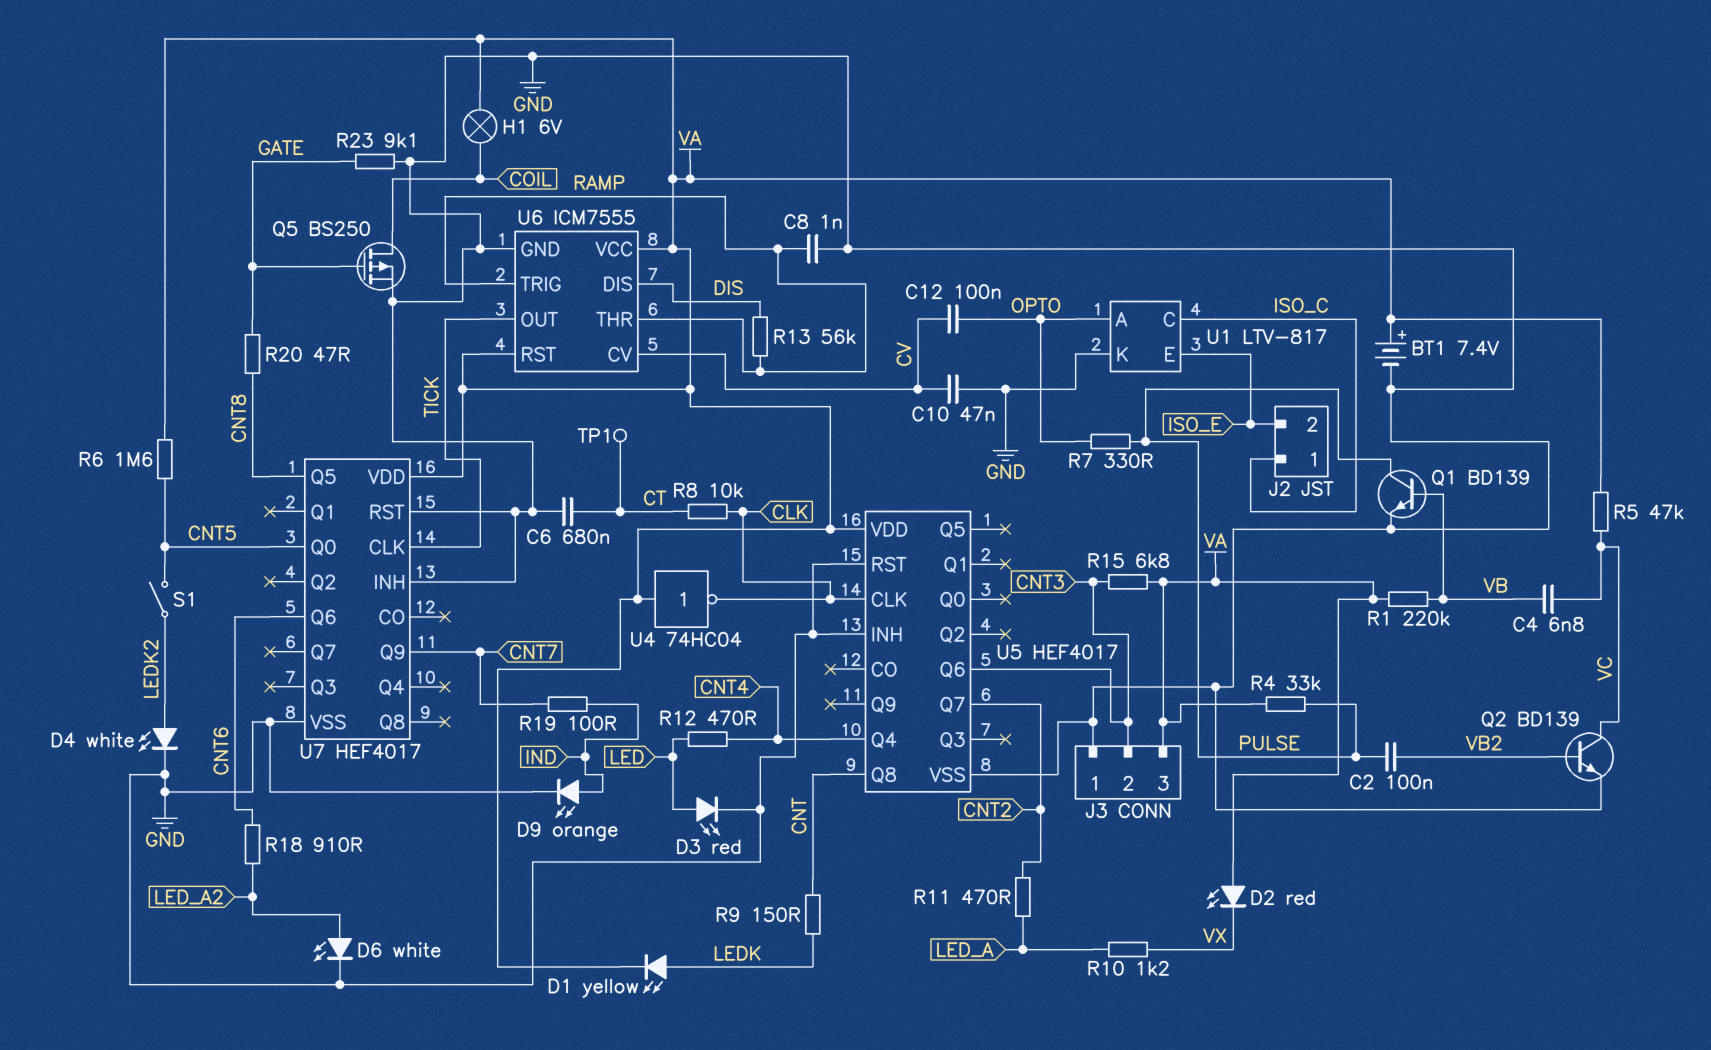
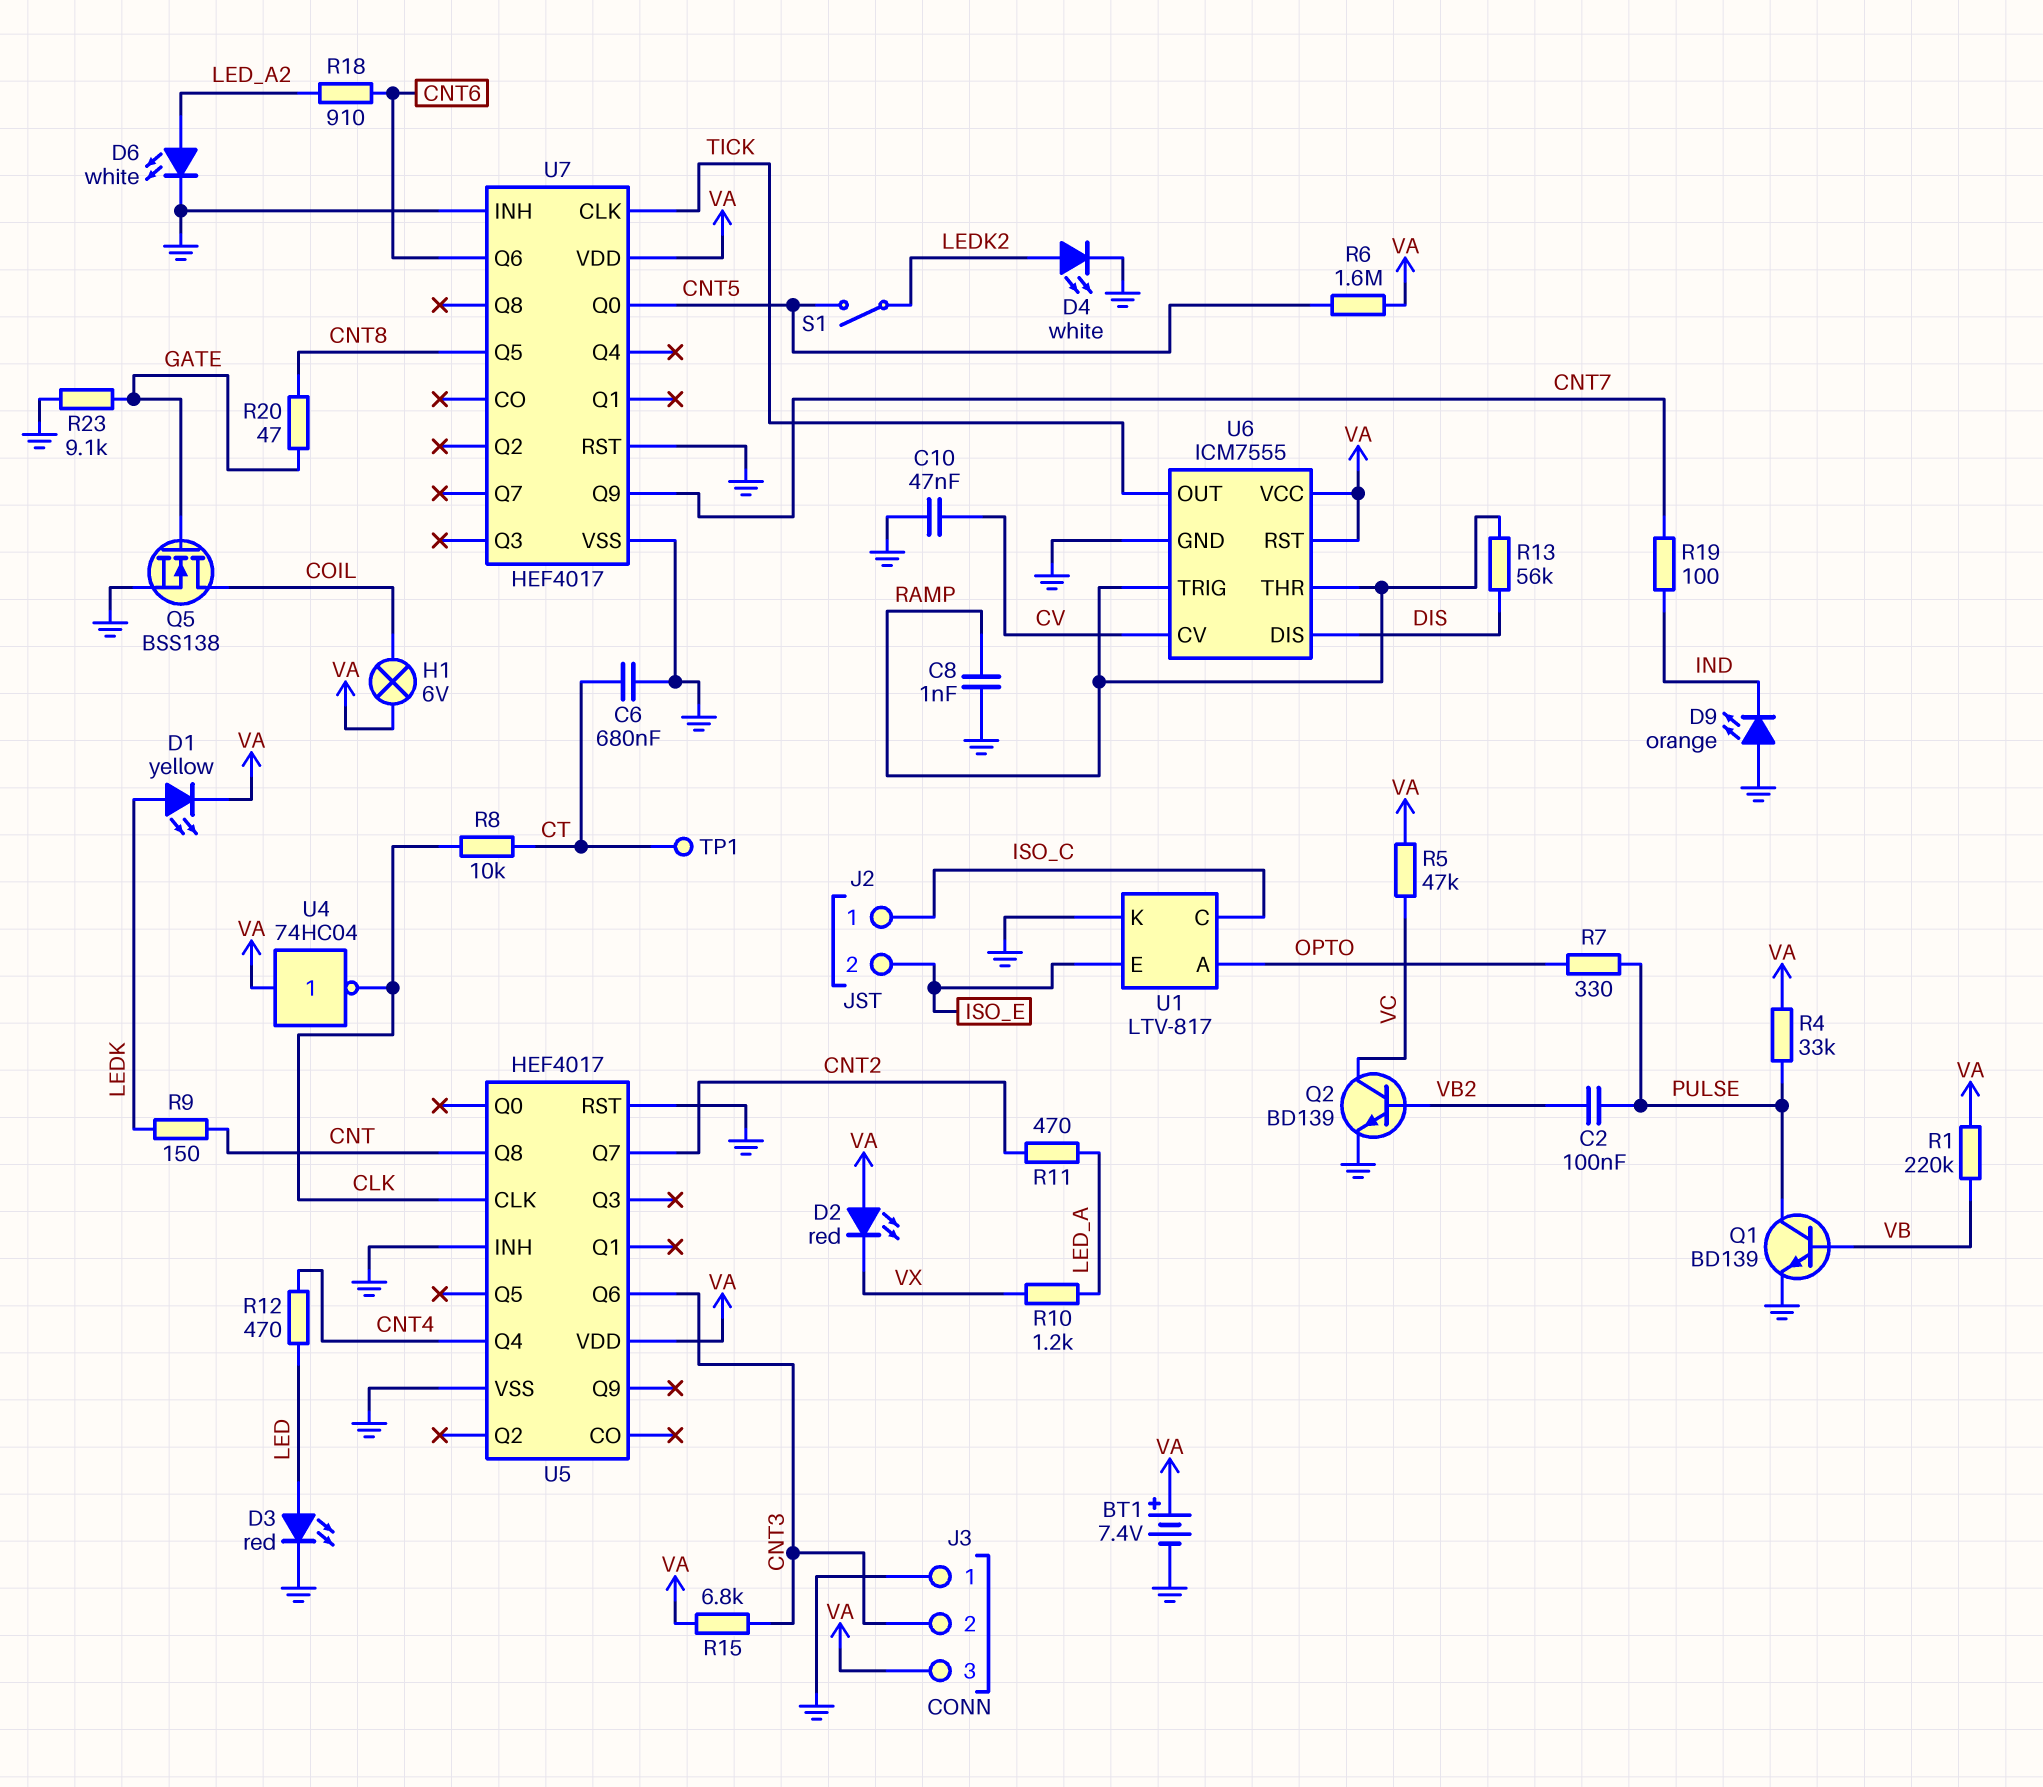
C4: 6.8nF (VB, VC) -> none
C12: 100nF (CV, OPTO) -> none
D9: LED orange (A IND, K GND) -> LED orange (A GND, K IND)
Q5: PMOS BS250 (G GATE, D COIL, S GND) -> NMOS BSS138 (G GATE, D COIL, S GND)

